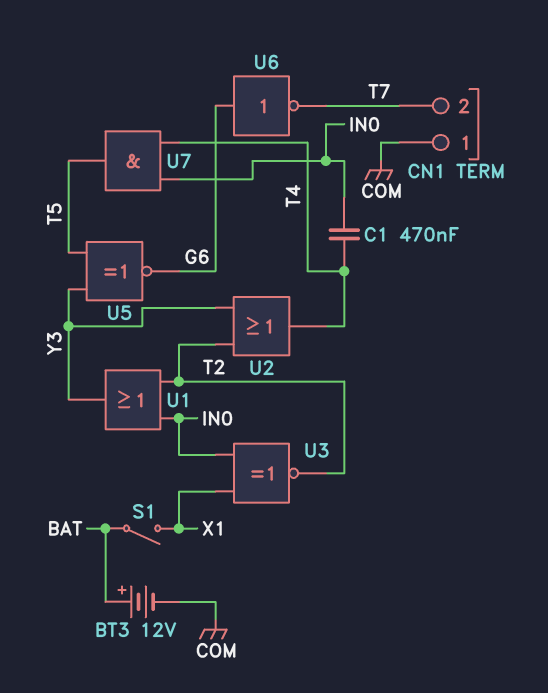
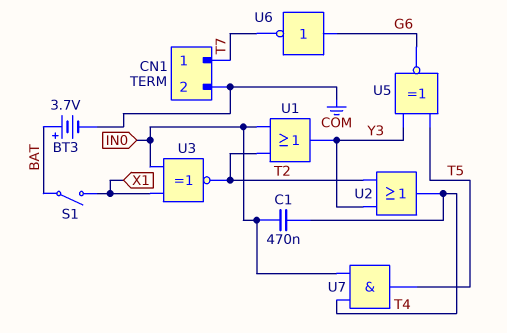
BT3: 12V (plus BAT, minus COM) -> 3.7V (plus BAT, minus COM)
CN1 pin 1: COM -> T7
CN1 pin 2: T7 -> COM

